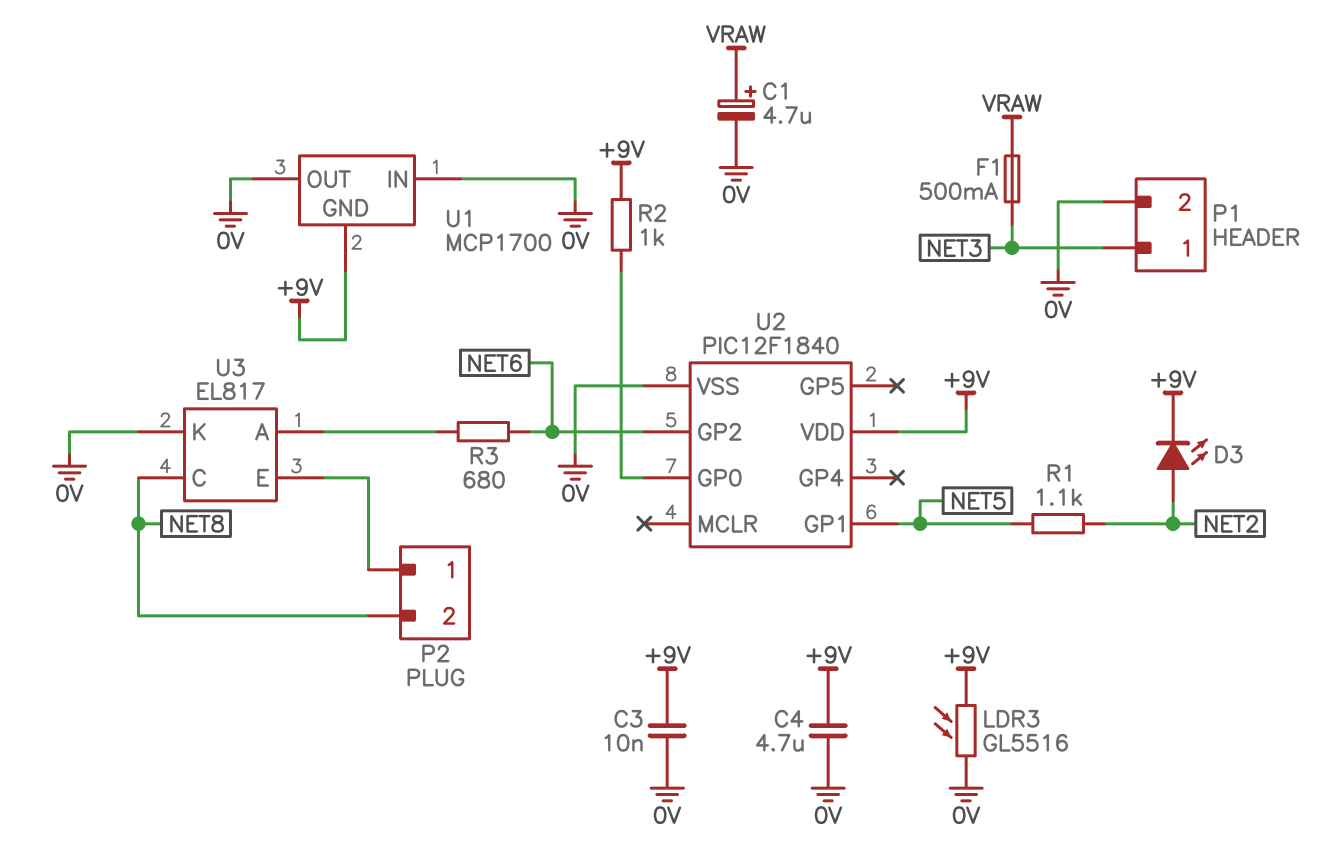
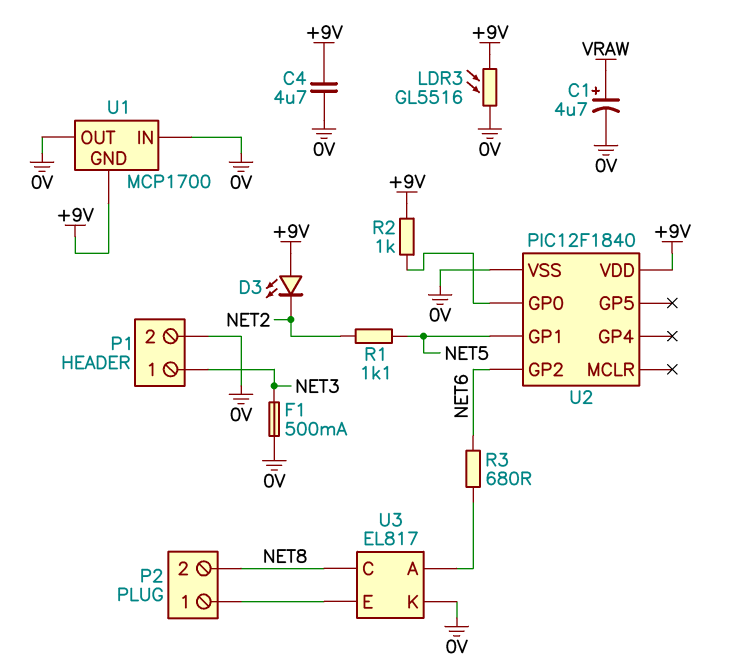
C3: 10nF (+9V, 0V) -> none
D3: LED (A NET2, K +9V) -> LED (A +9V, K NET2)
F1: 500mA (NET3, VRAW) -> 500mA (0V, NET3)

